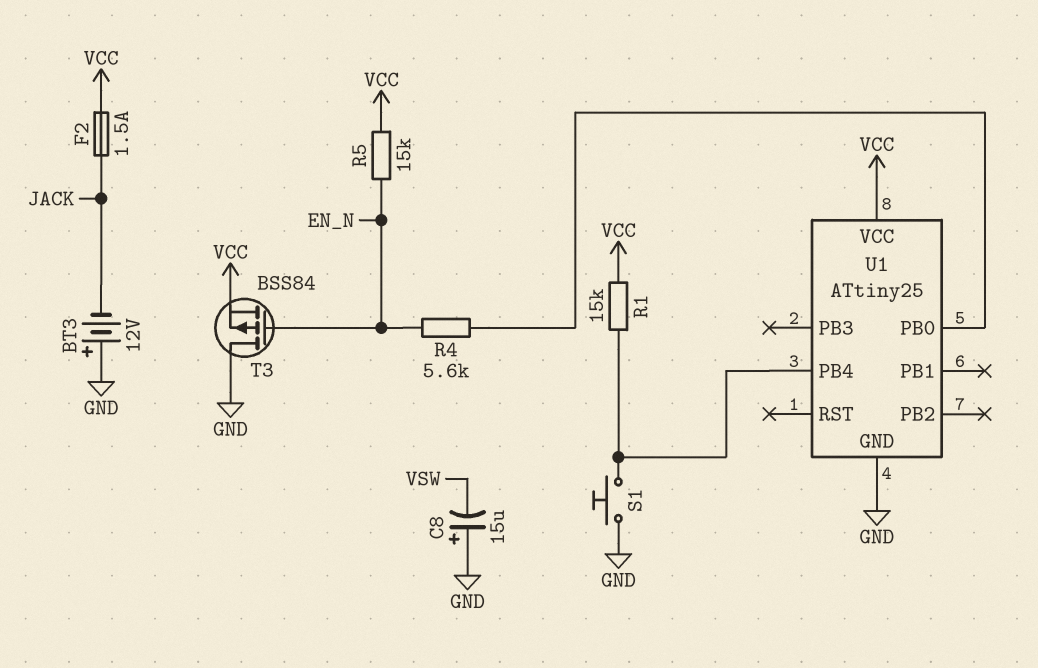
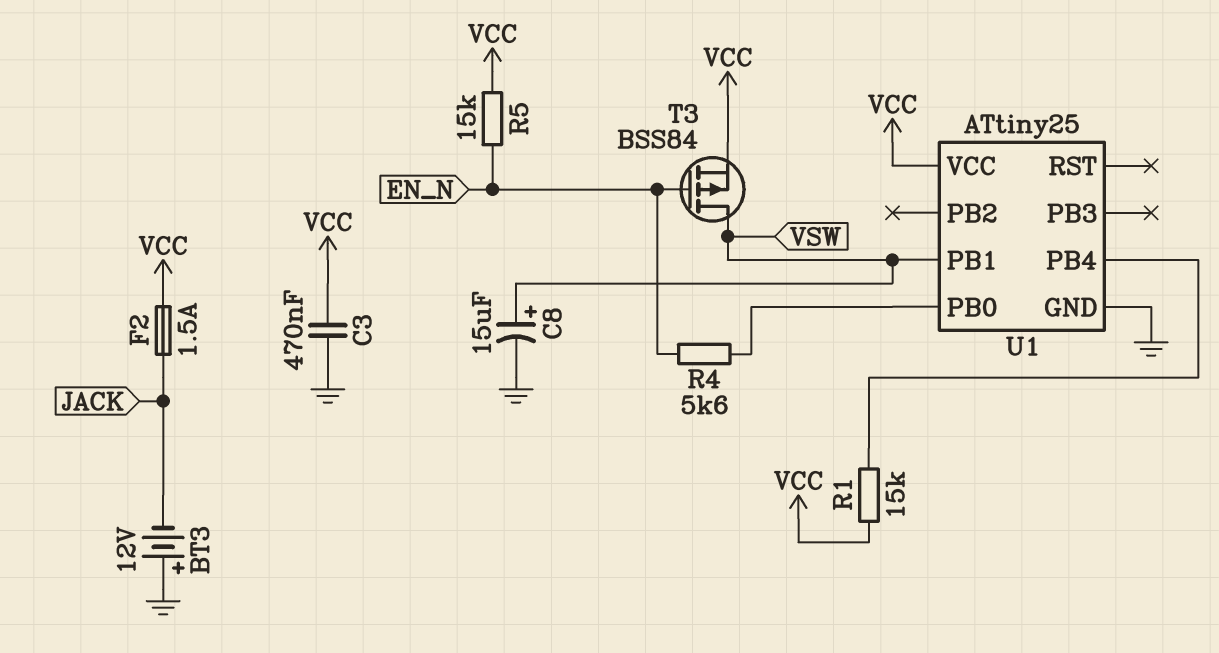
C3: none -> 470nF (GND, VCC)
C8: 15uF (plus GND, minus VSW) -> 15uF (plus VSW, minus GND)
S1: button (GND, U1/PB4) -> none
T3: PMOS BSS84 (G EN_N, D GND, S VCC) -> PMOS BSS84 (G EN_N, D VSW, S VCC)
U1 pin PB1: none -> VSW

